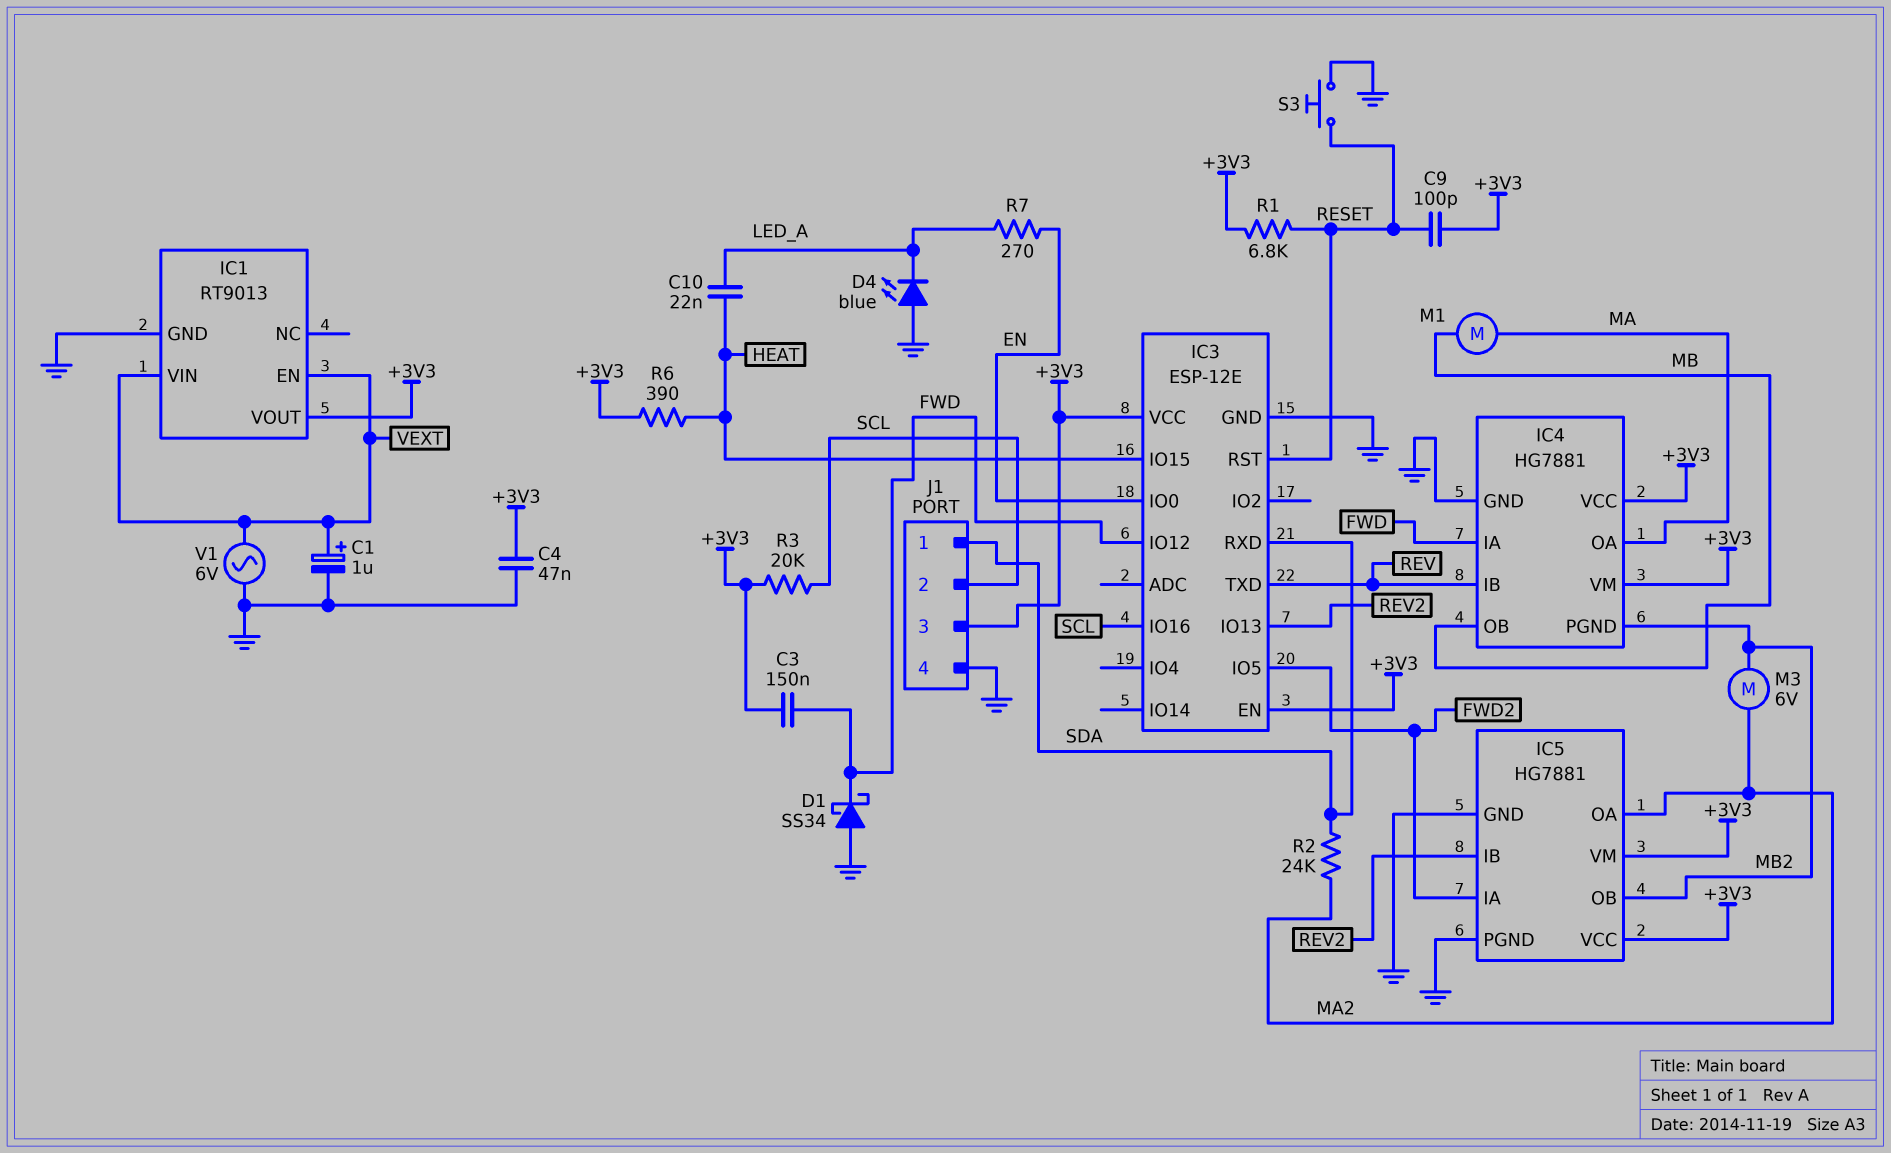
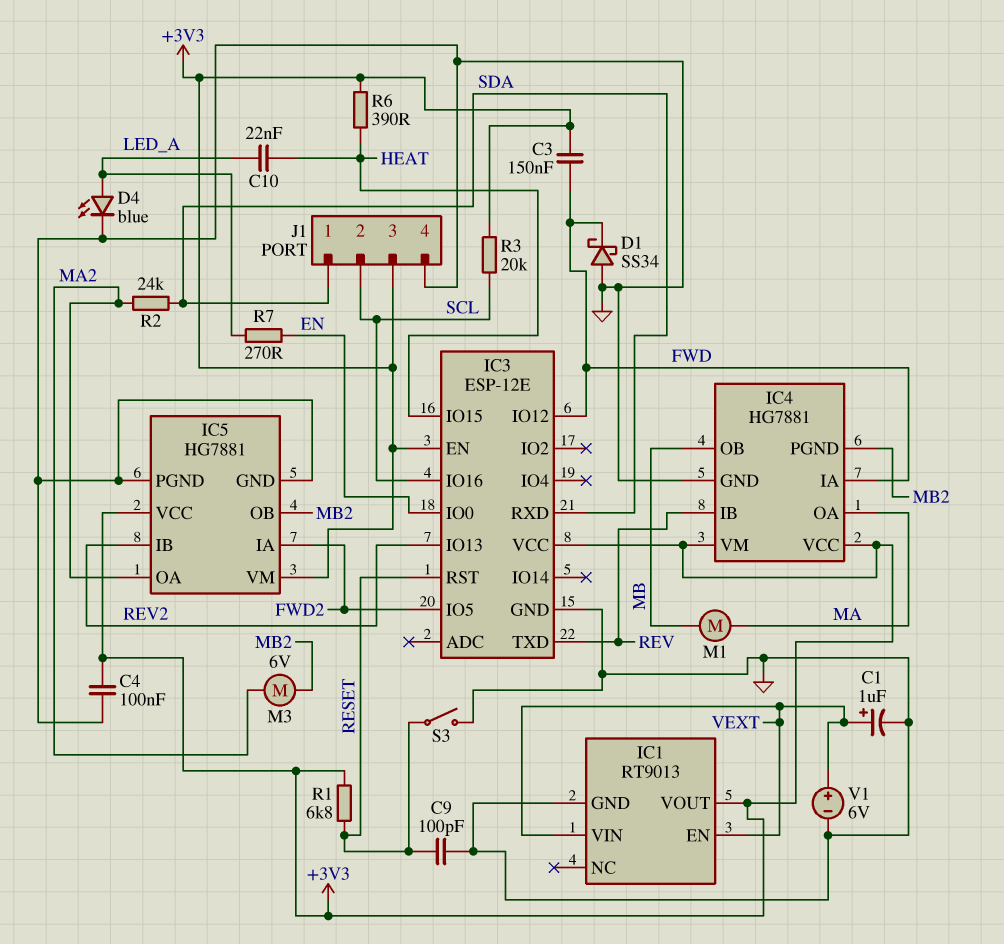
C4: 47nF (+3V3, GND) -> 100nF (+3V3, GND)
C9: 100pF (+3V3, RESET) -> 100pF (GND, RESET)
D4: LED blue (A GND, K LED_A) -> LED blue (A LED_A, K GND)
S3: button (GND, RESET) -> switch (GND, RESET)
V1: AC 6V (GND, VEXT) -> 6V (plus VEXT, minus GND)

